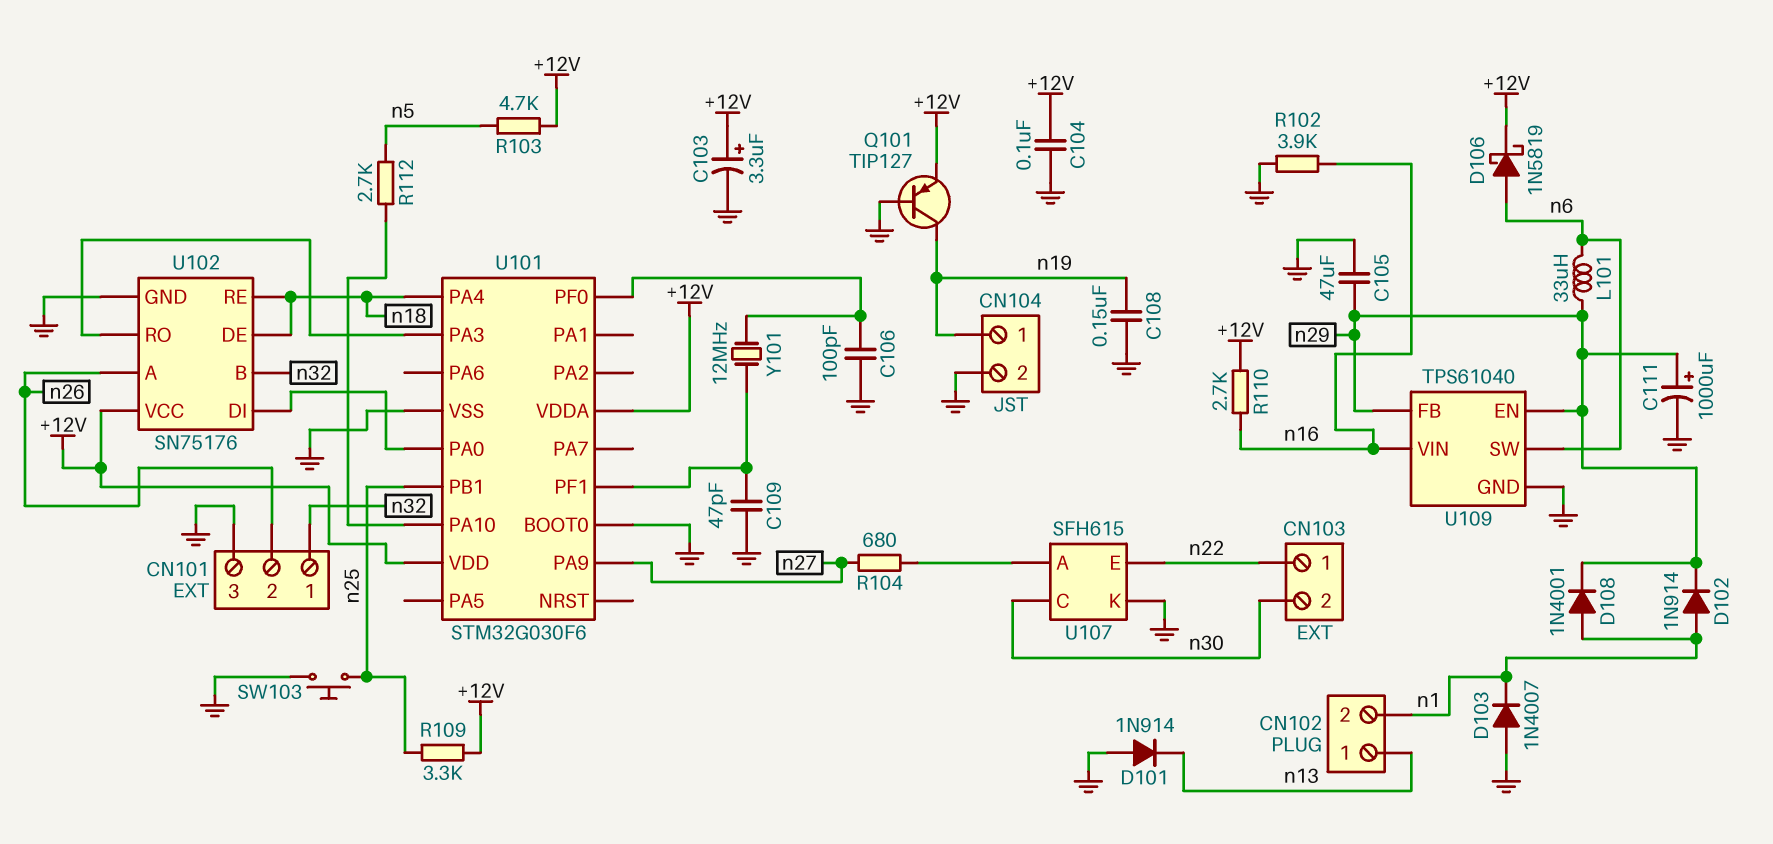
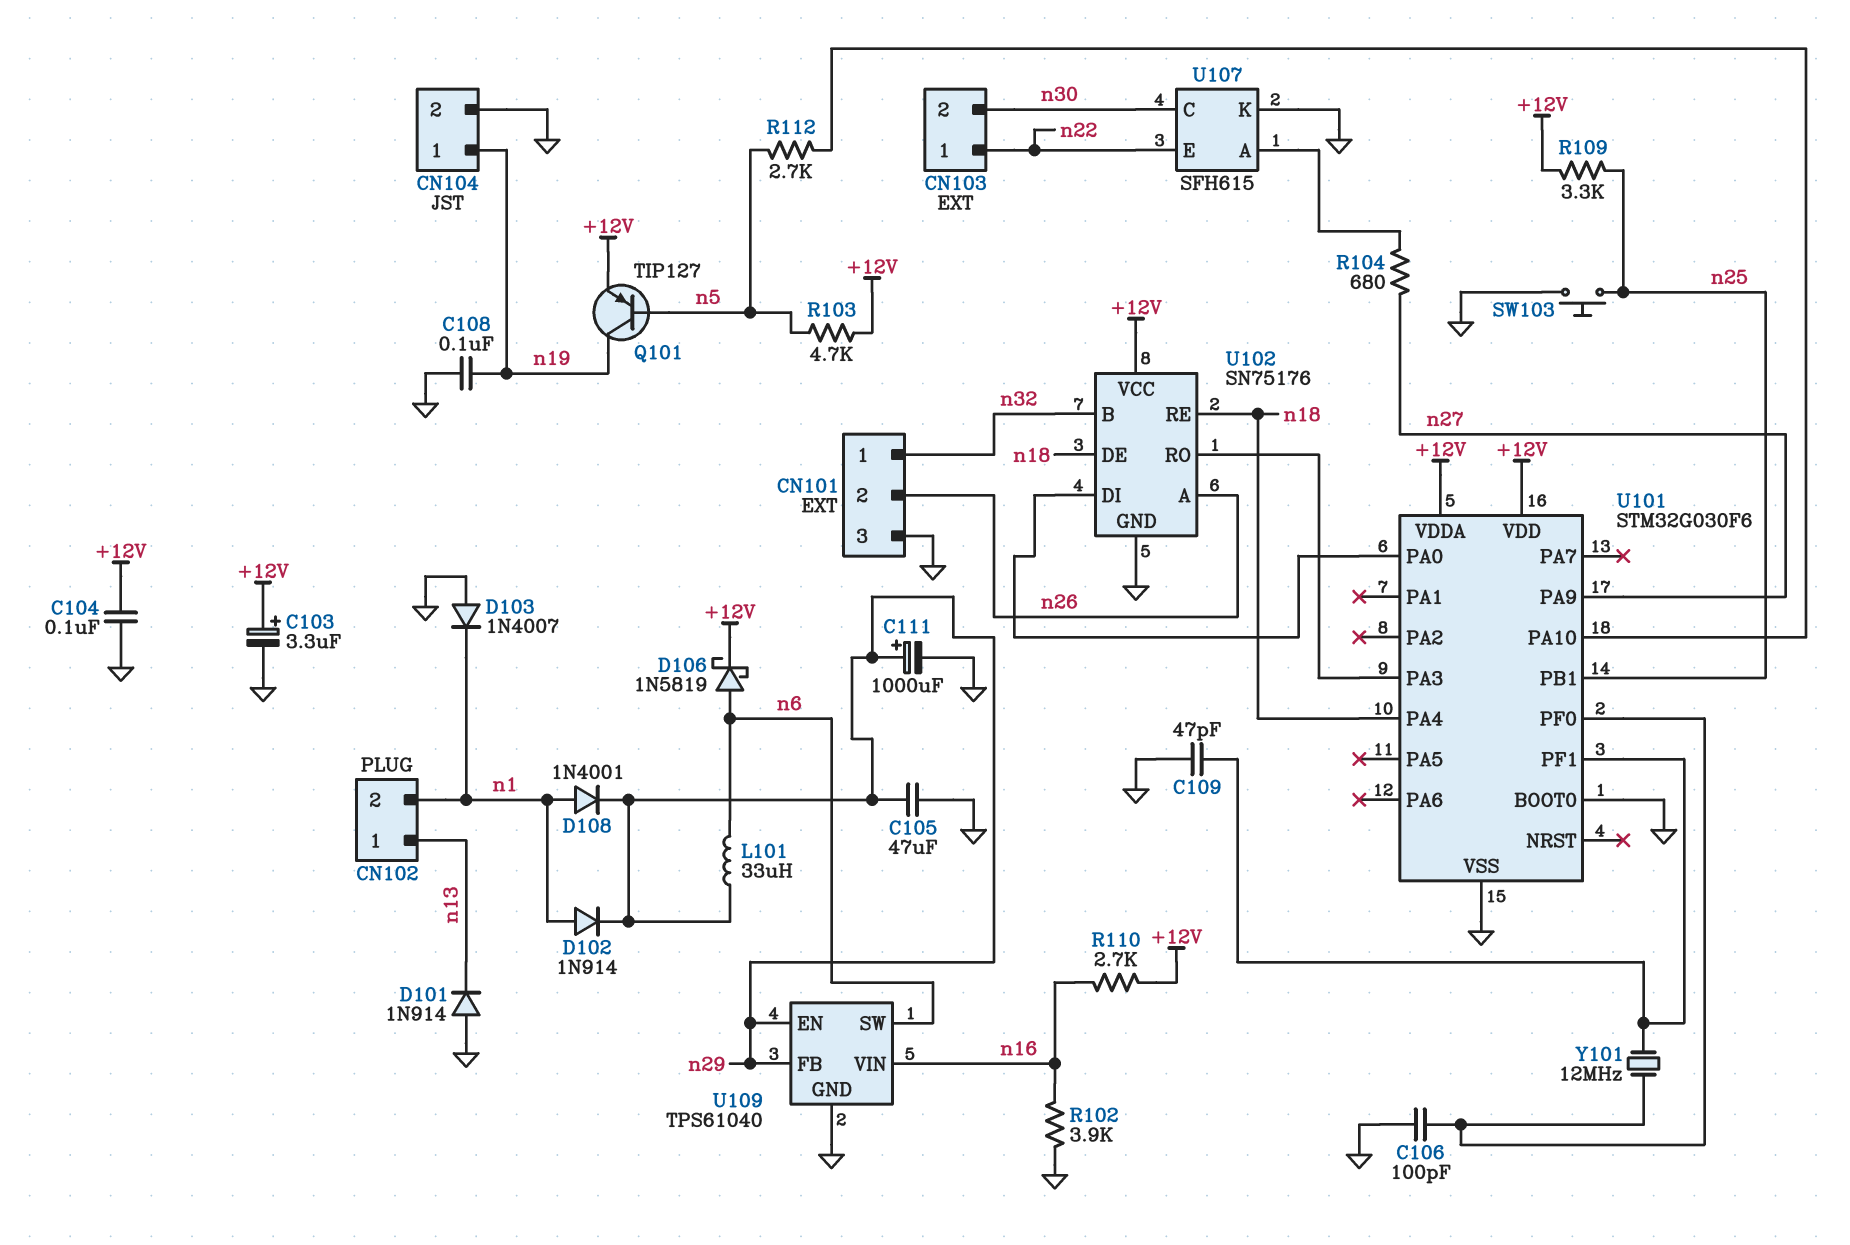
C108: 150nF (GND, n19) -> 100nF (GND, n19)
Q101: PNP TIP127 (B GND, C n19, E +12V) -> PNP TIP127 (B n5, C n19, E +12V)

